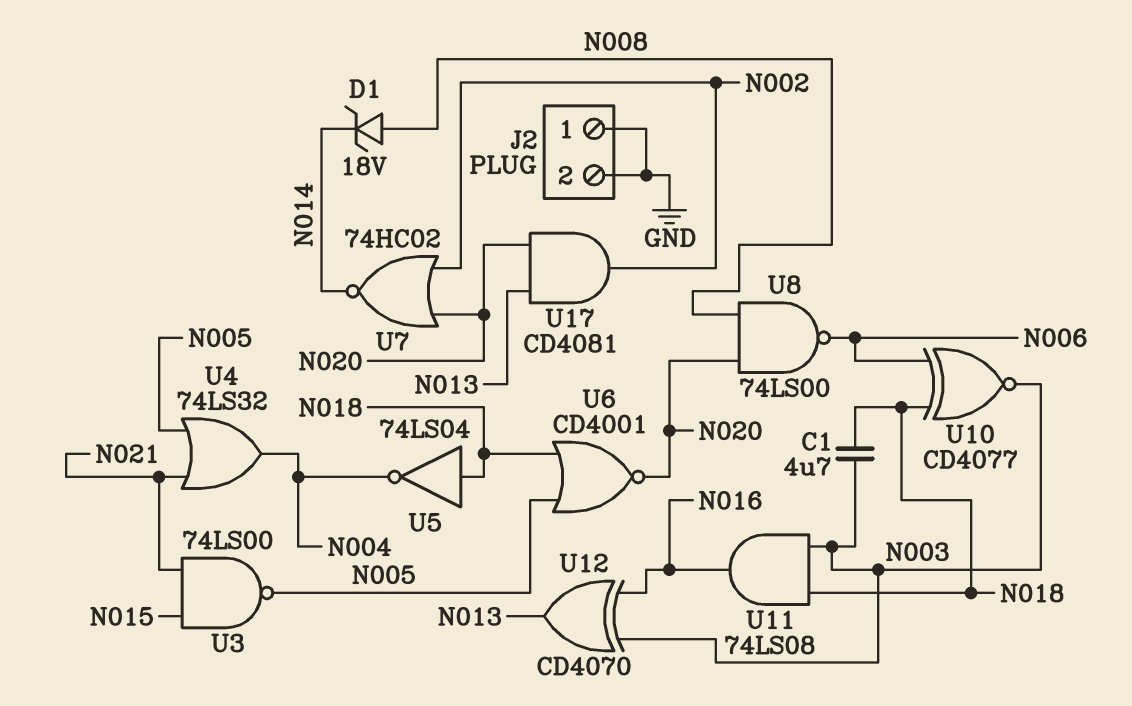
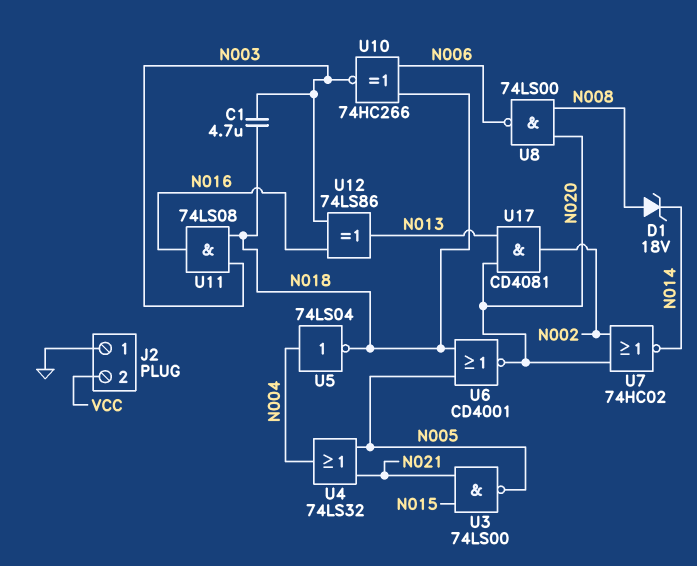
J2 pin 2: GND -> VCC
U5: NOT 74LS04 (in N018, out N004) -> NOT 74LS04 (in N004, out N018)
U10: XNOR CD4077 (in N006, in N018, out N003) -> XNOR 74HC266 (in N006, in N018, out N003)
U12: XOR CD4070 (in N003, in N016, out N013) -> XOR 74LS86 (in N003, in N016, out N013)

